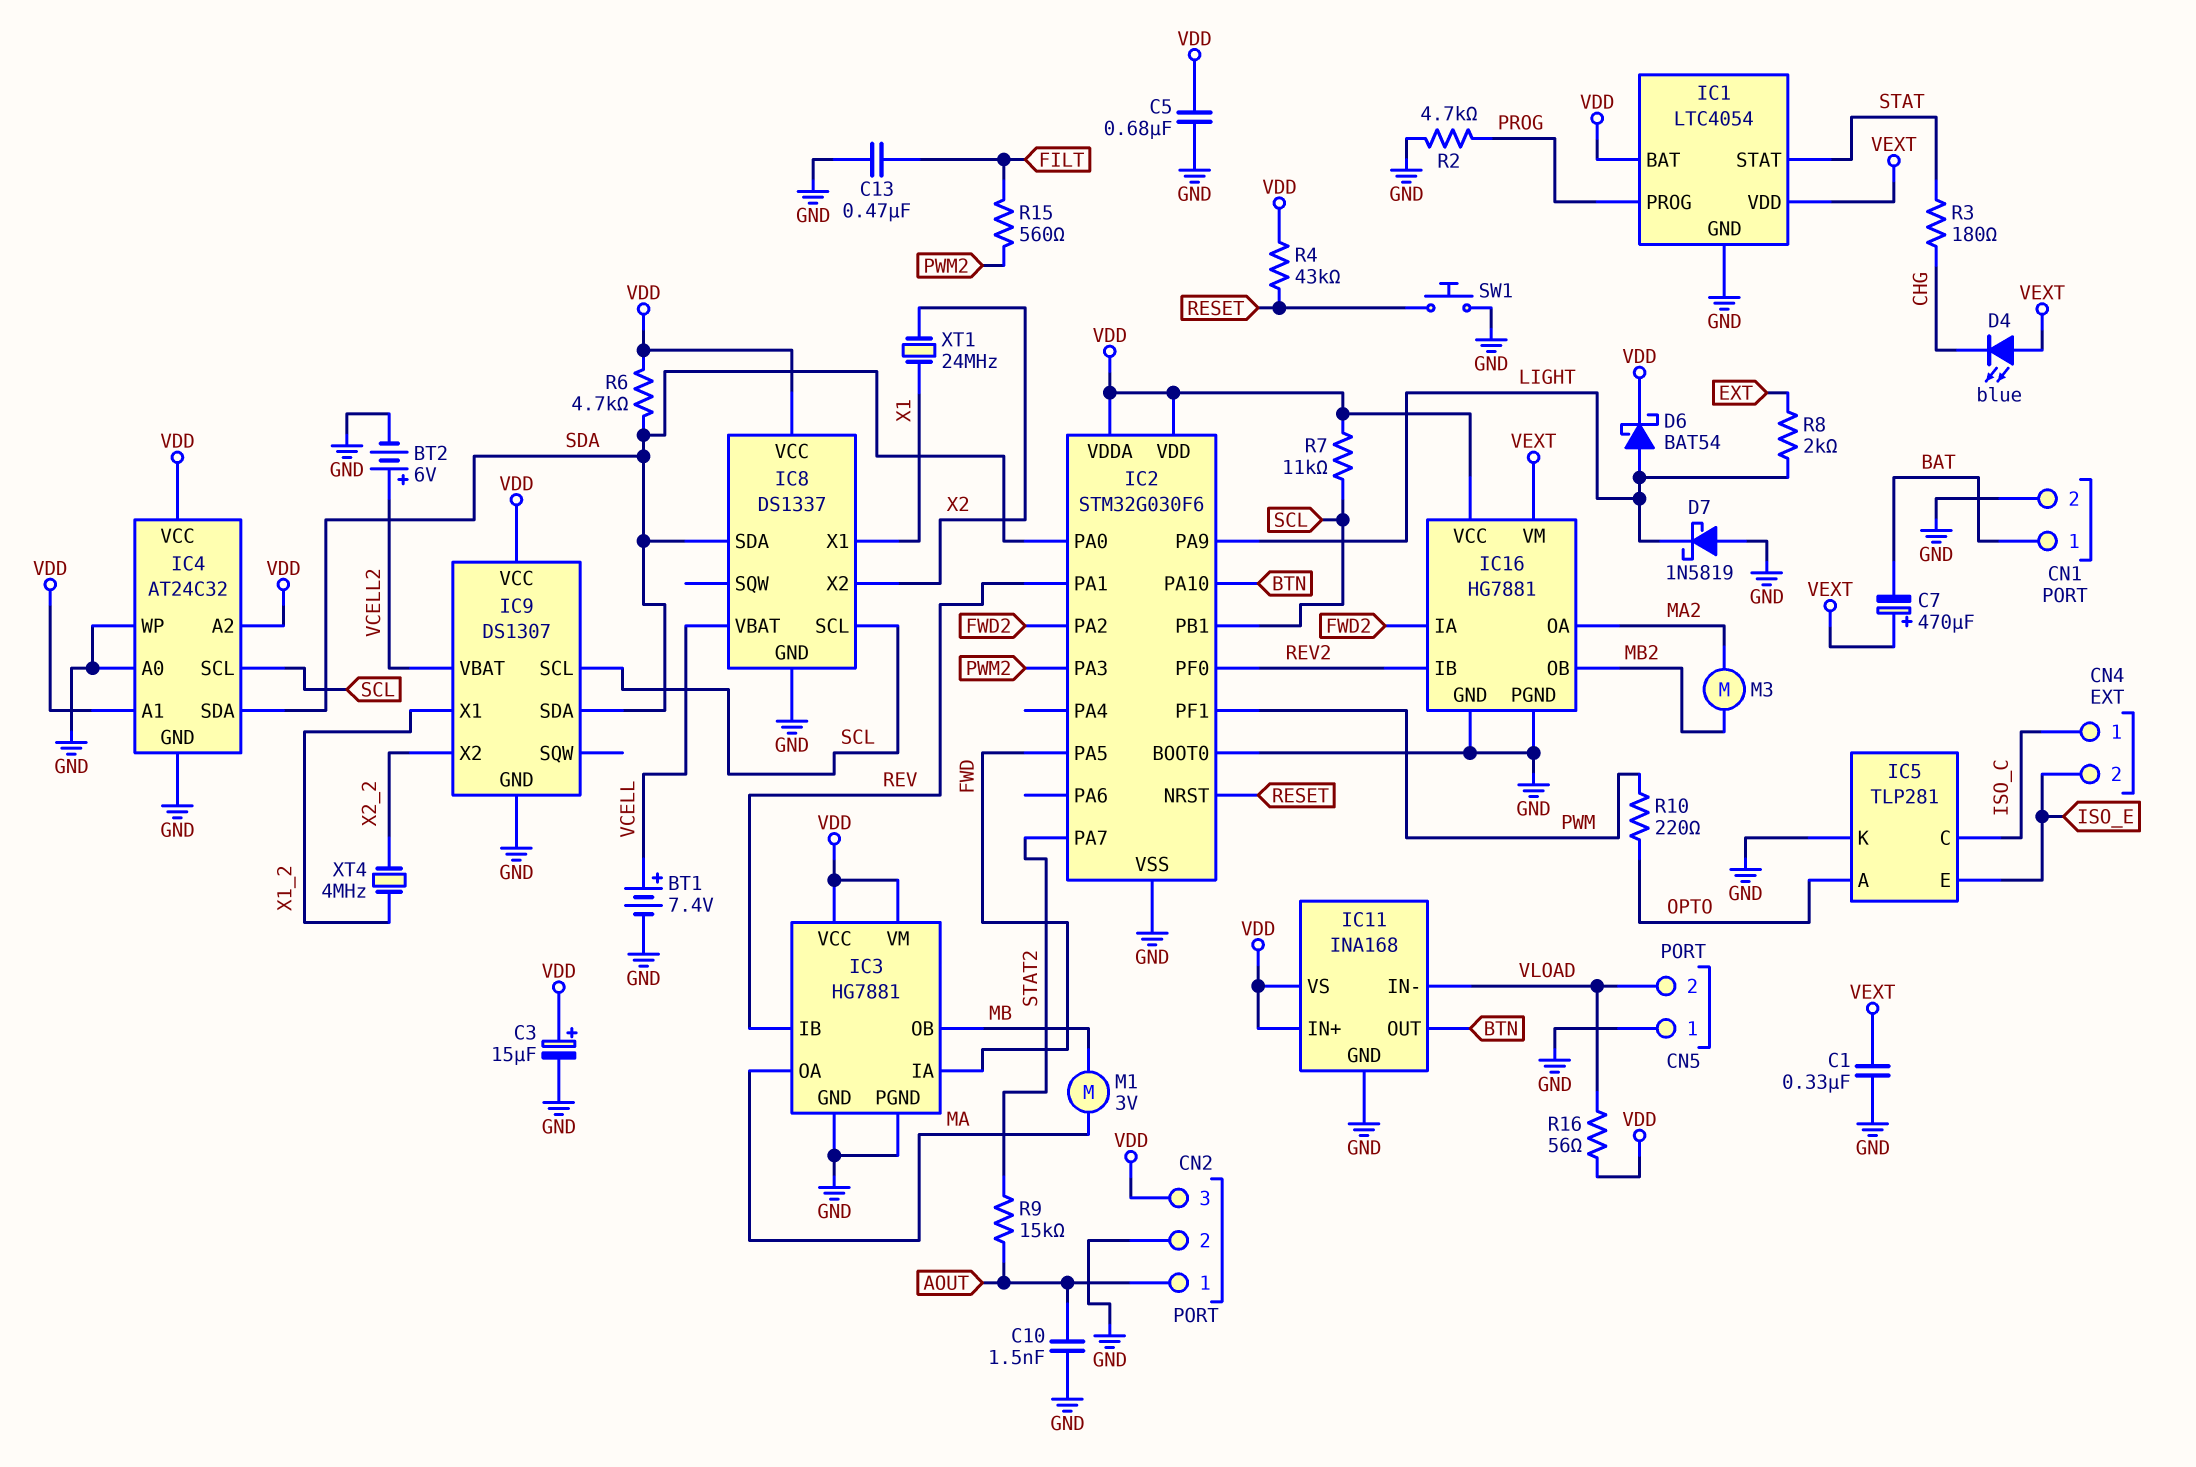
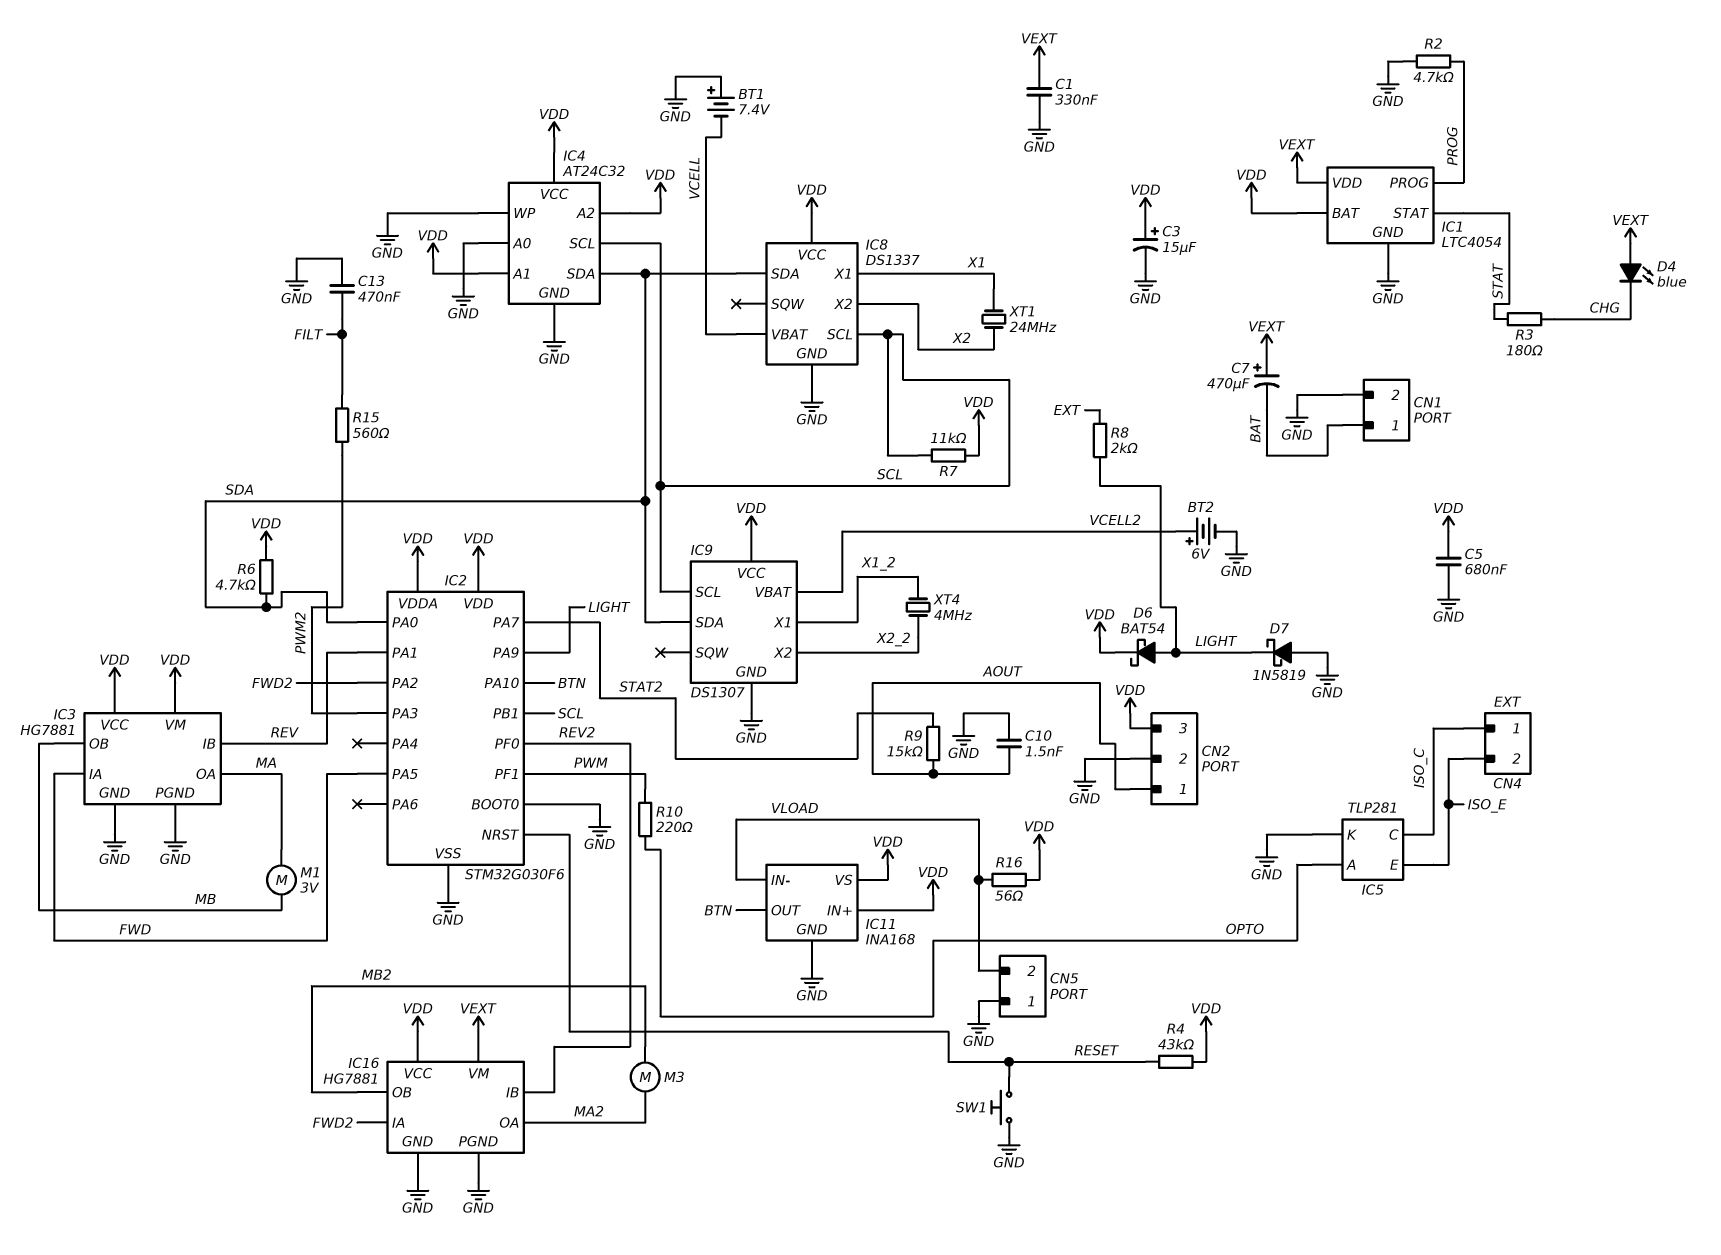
BT1: 7.4V (plus VCELL, minus GND) -> 7.4V (plus GND, minus VCELL)

